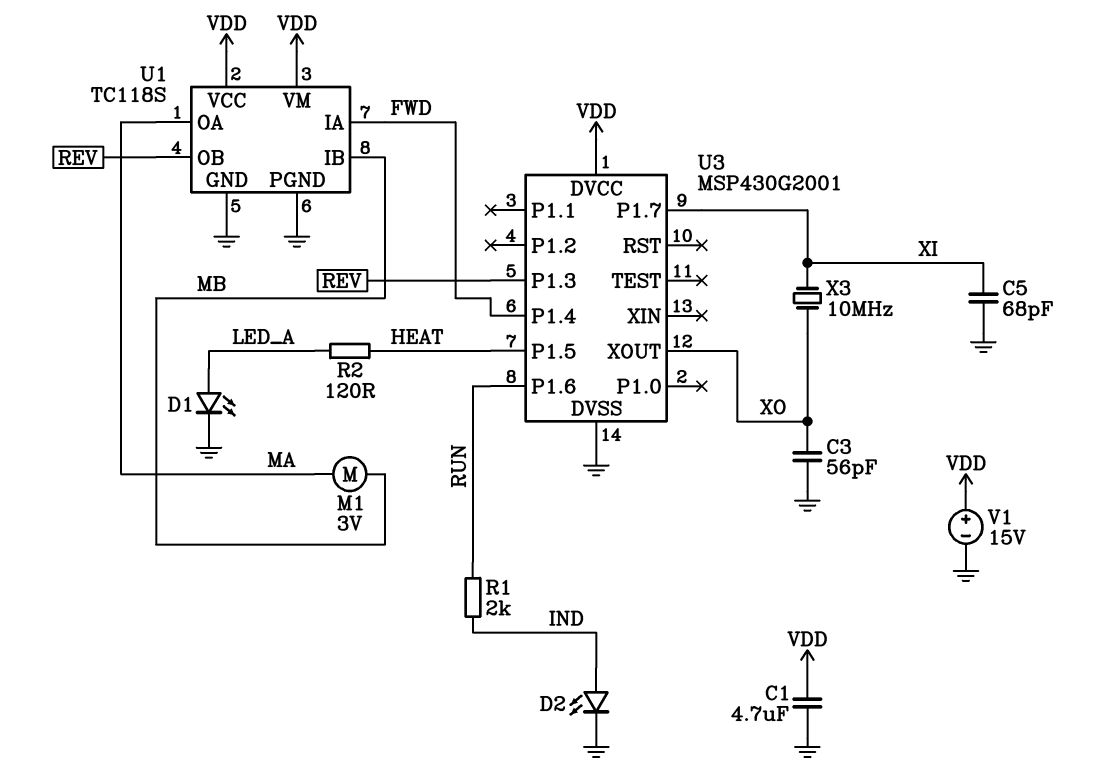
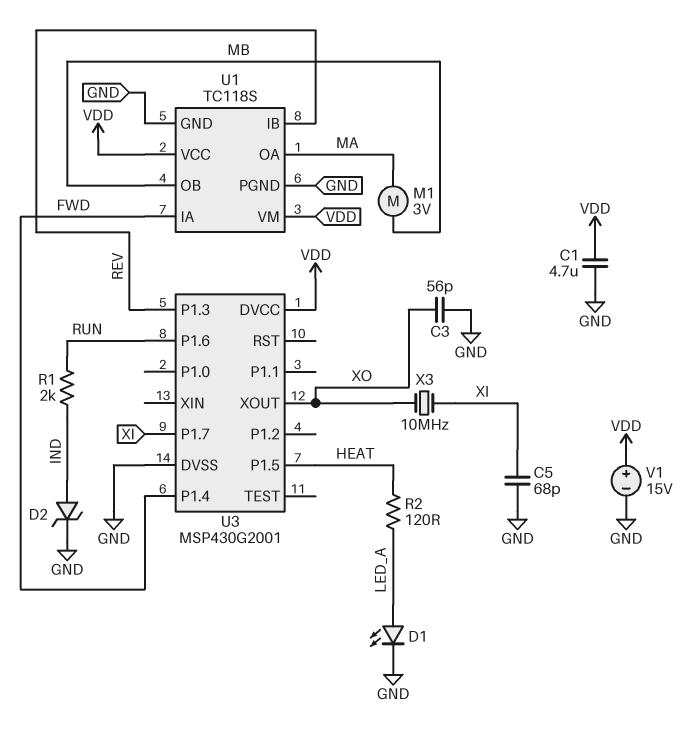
D2: LED (A IND, K GND) -> zener (A IND, K GND)
U1 pin IB: MB -> REV
U1 pin OB: REV -> MB

